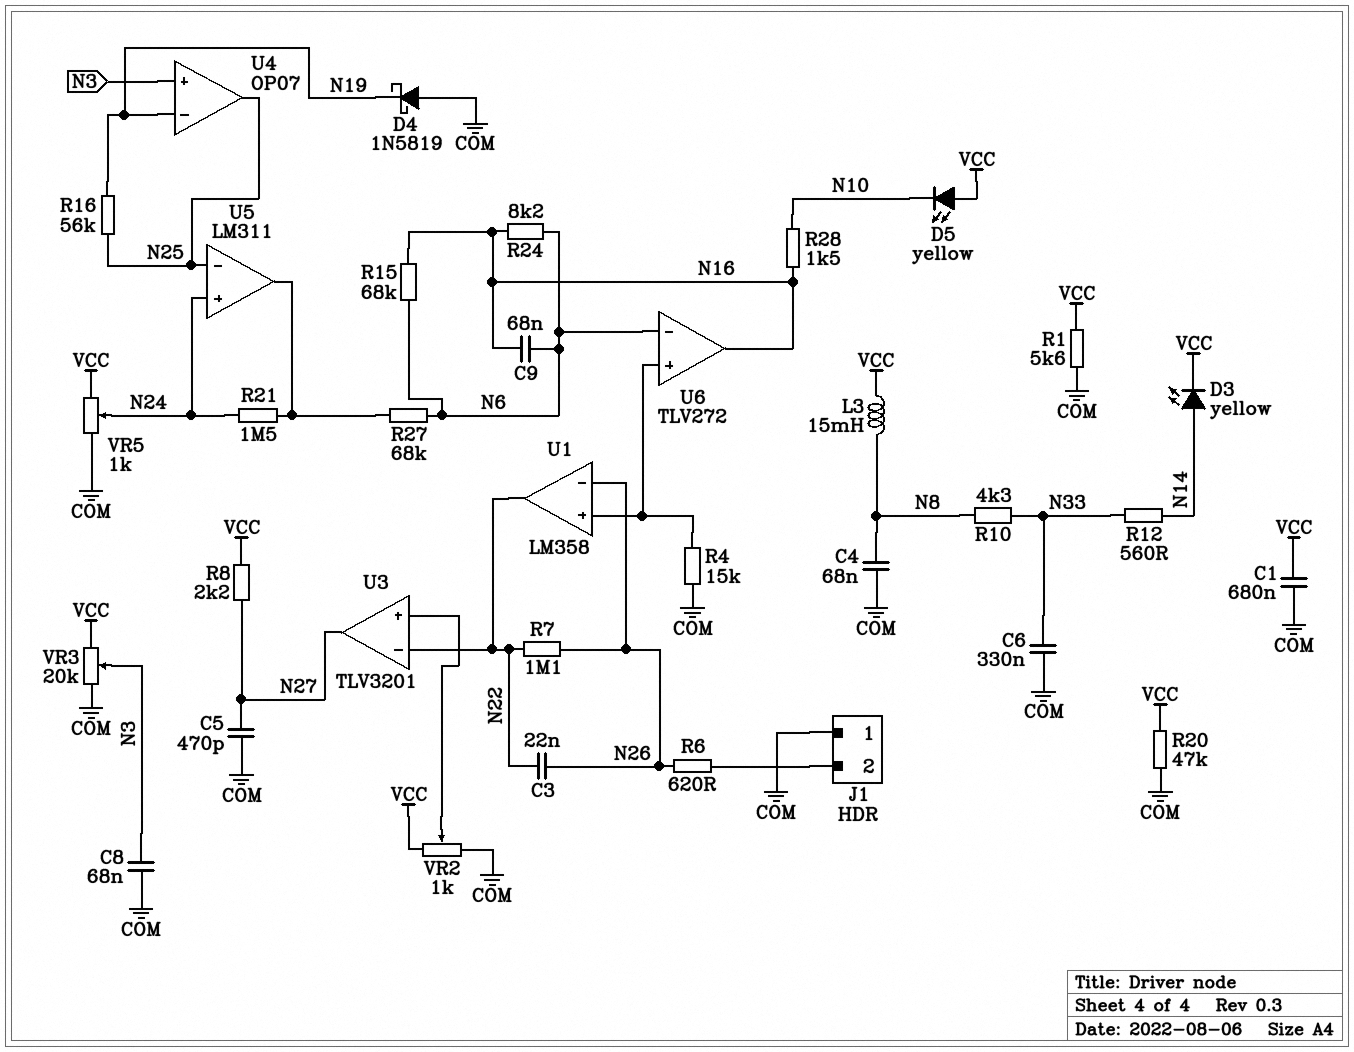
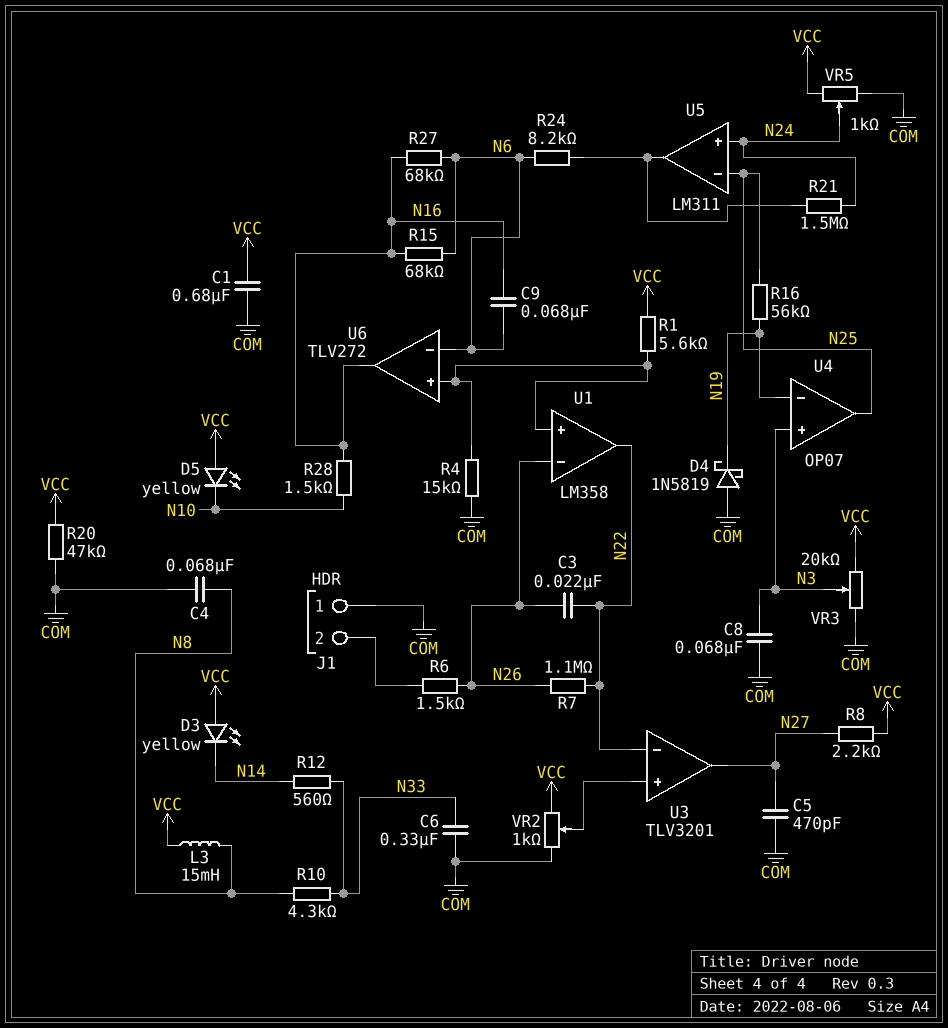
D3: LED yellow (A N14, K VCC) -> LED yellow (A VCC, K N14)
R1: 5.6k (COM, VCC) -> 5.6k (U1/in+, VCC)
R6: 620 (J1/2, N26) -> 1.5k (J1/2, N26)
R24: 8.2k (N6, N16) -> 8.2k (N6, U5/out)
R27: 68k (N6, U5/out) -> 68k (N6, N16)

